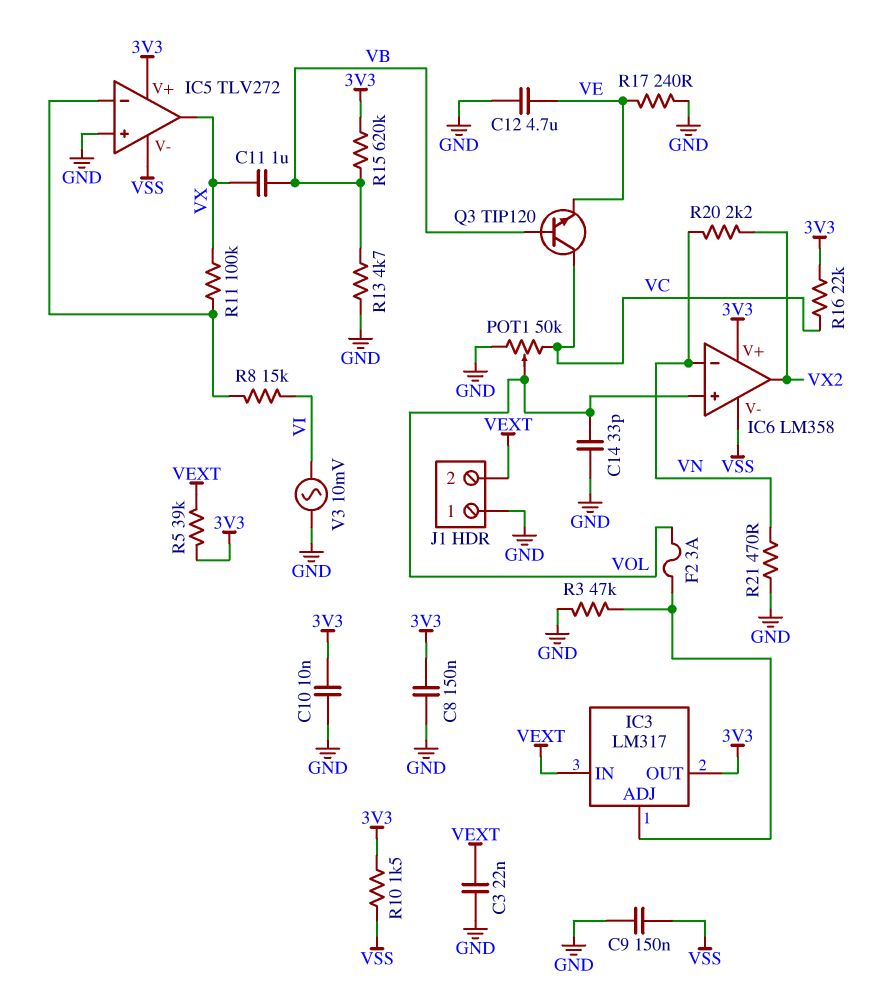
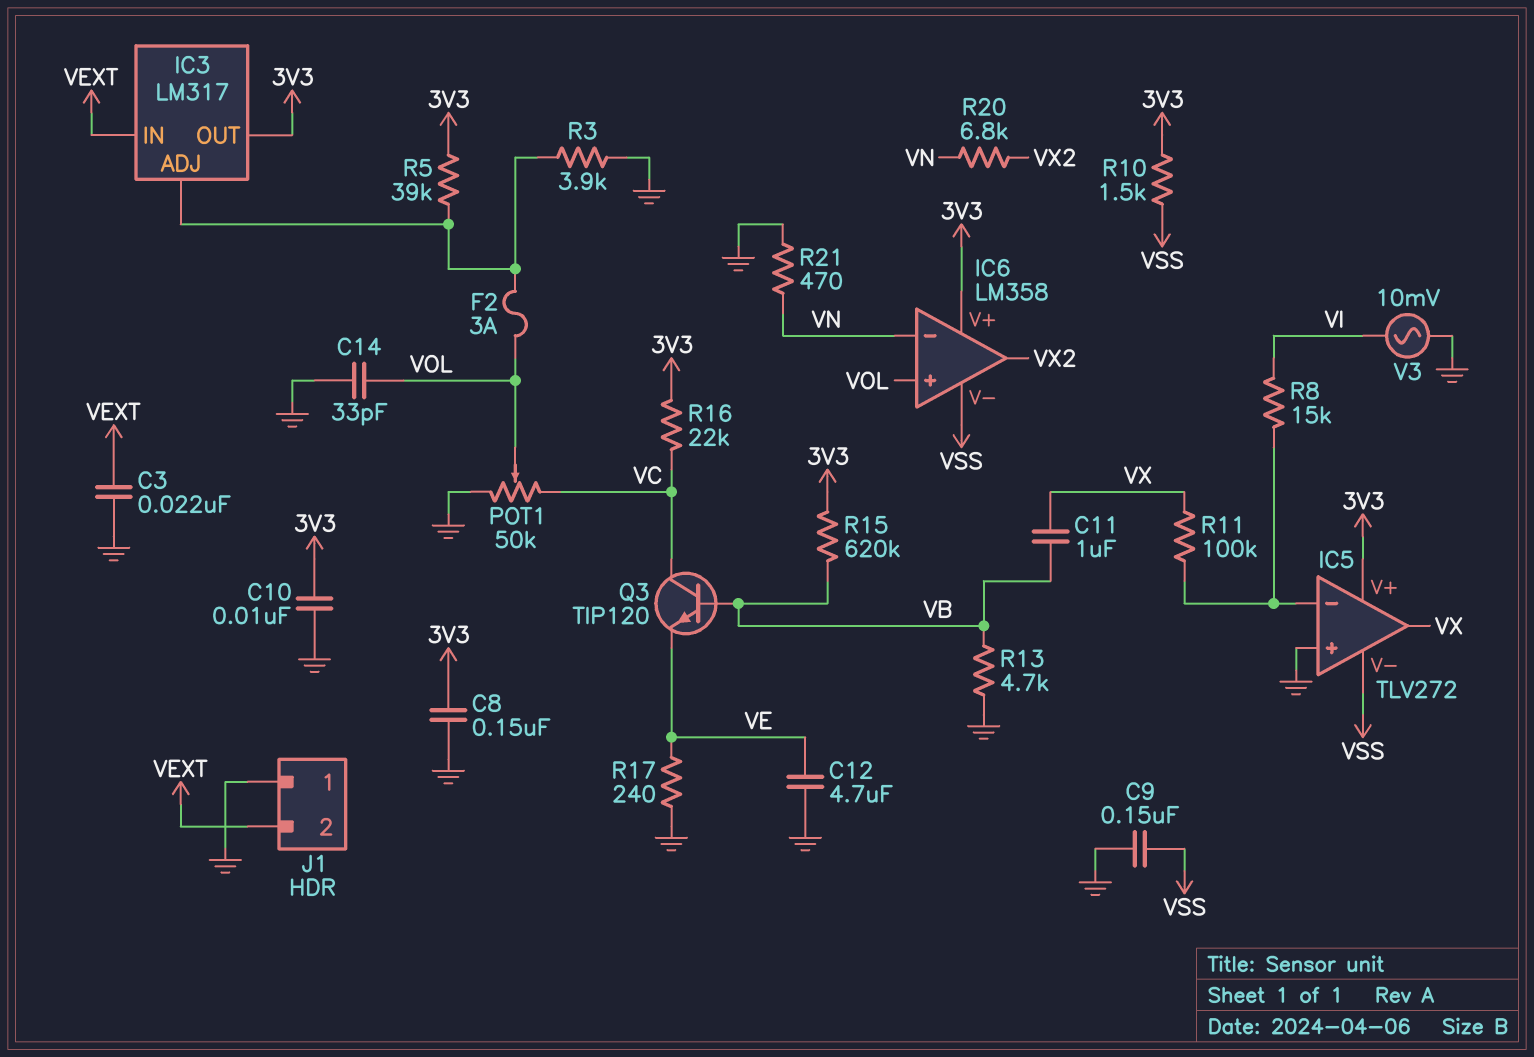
R3: 47k (GND, IC3/ADJ) -> 3.9k (GND, IC3/ADJ)
R5: 39k (3V3, VEXT) -> 39k (3V3, IC3/ADJ)
R20: 2.2k (VN, VX2) -> 6.8k (VN, VX2)

